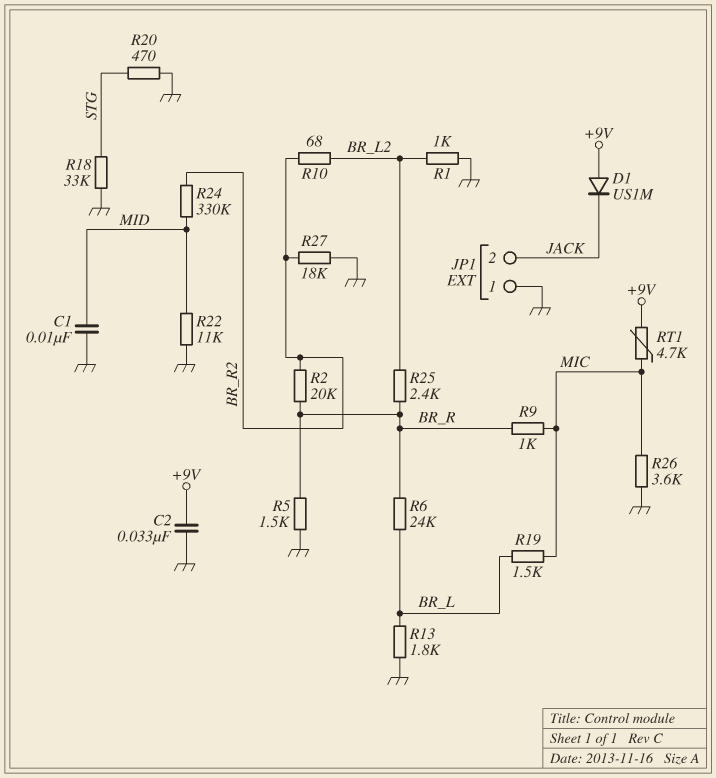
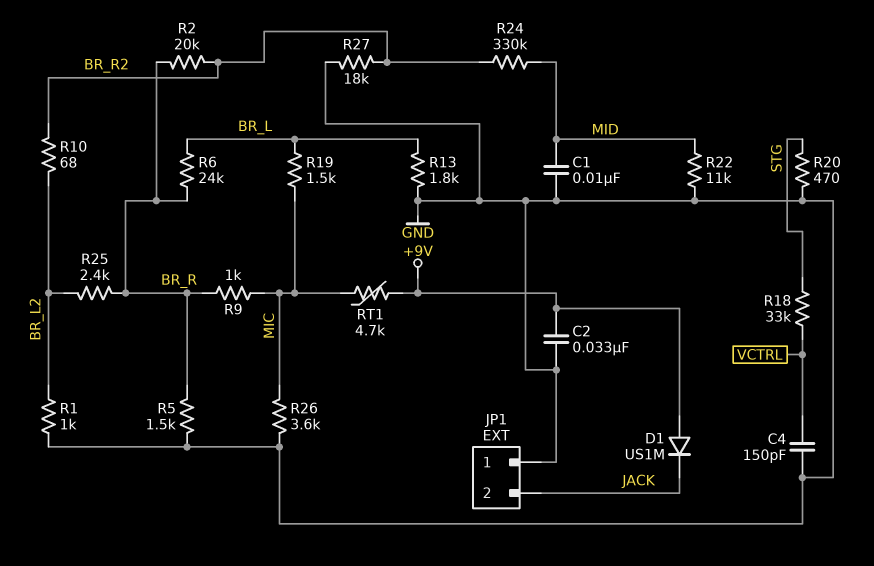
C4: none -> 150pF (GND, VCTRL)
R18: 33k (GND, STG) -> 33k (STG, VCTRL)

